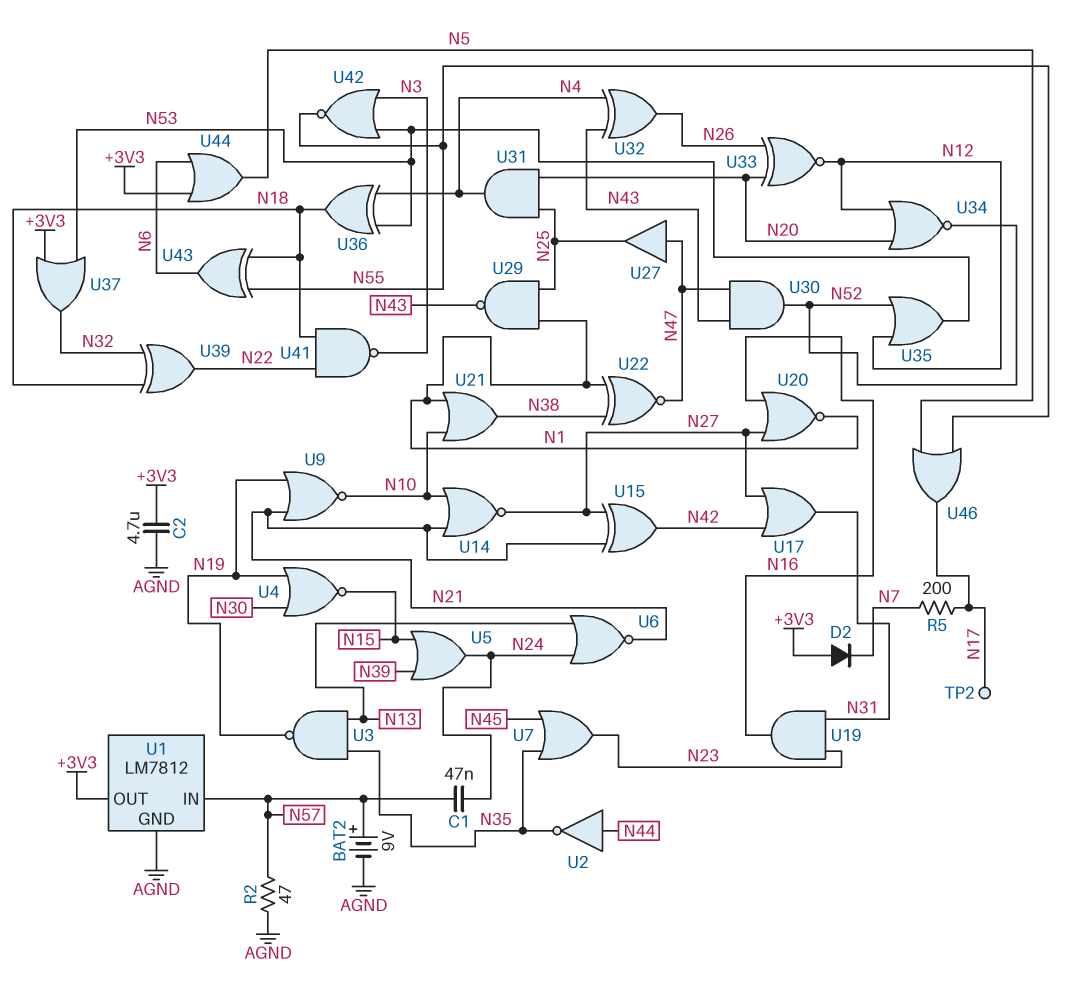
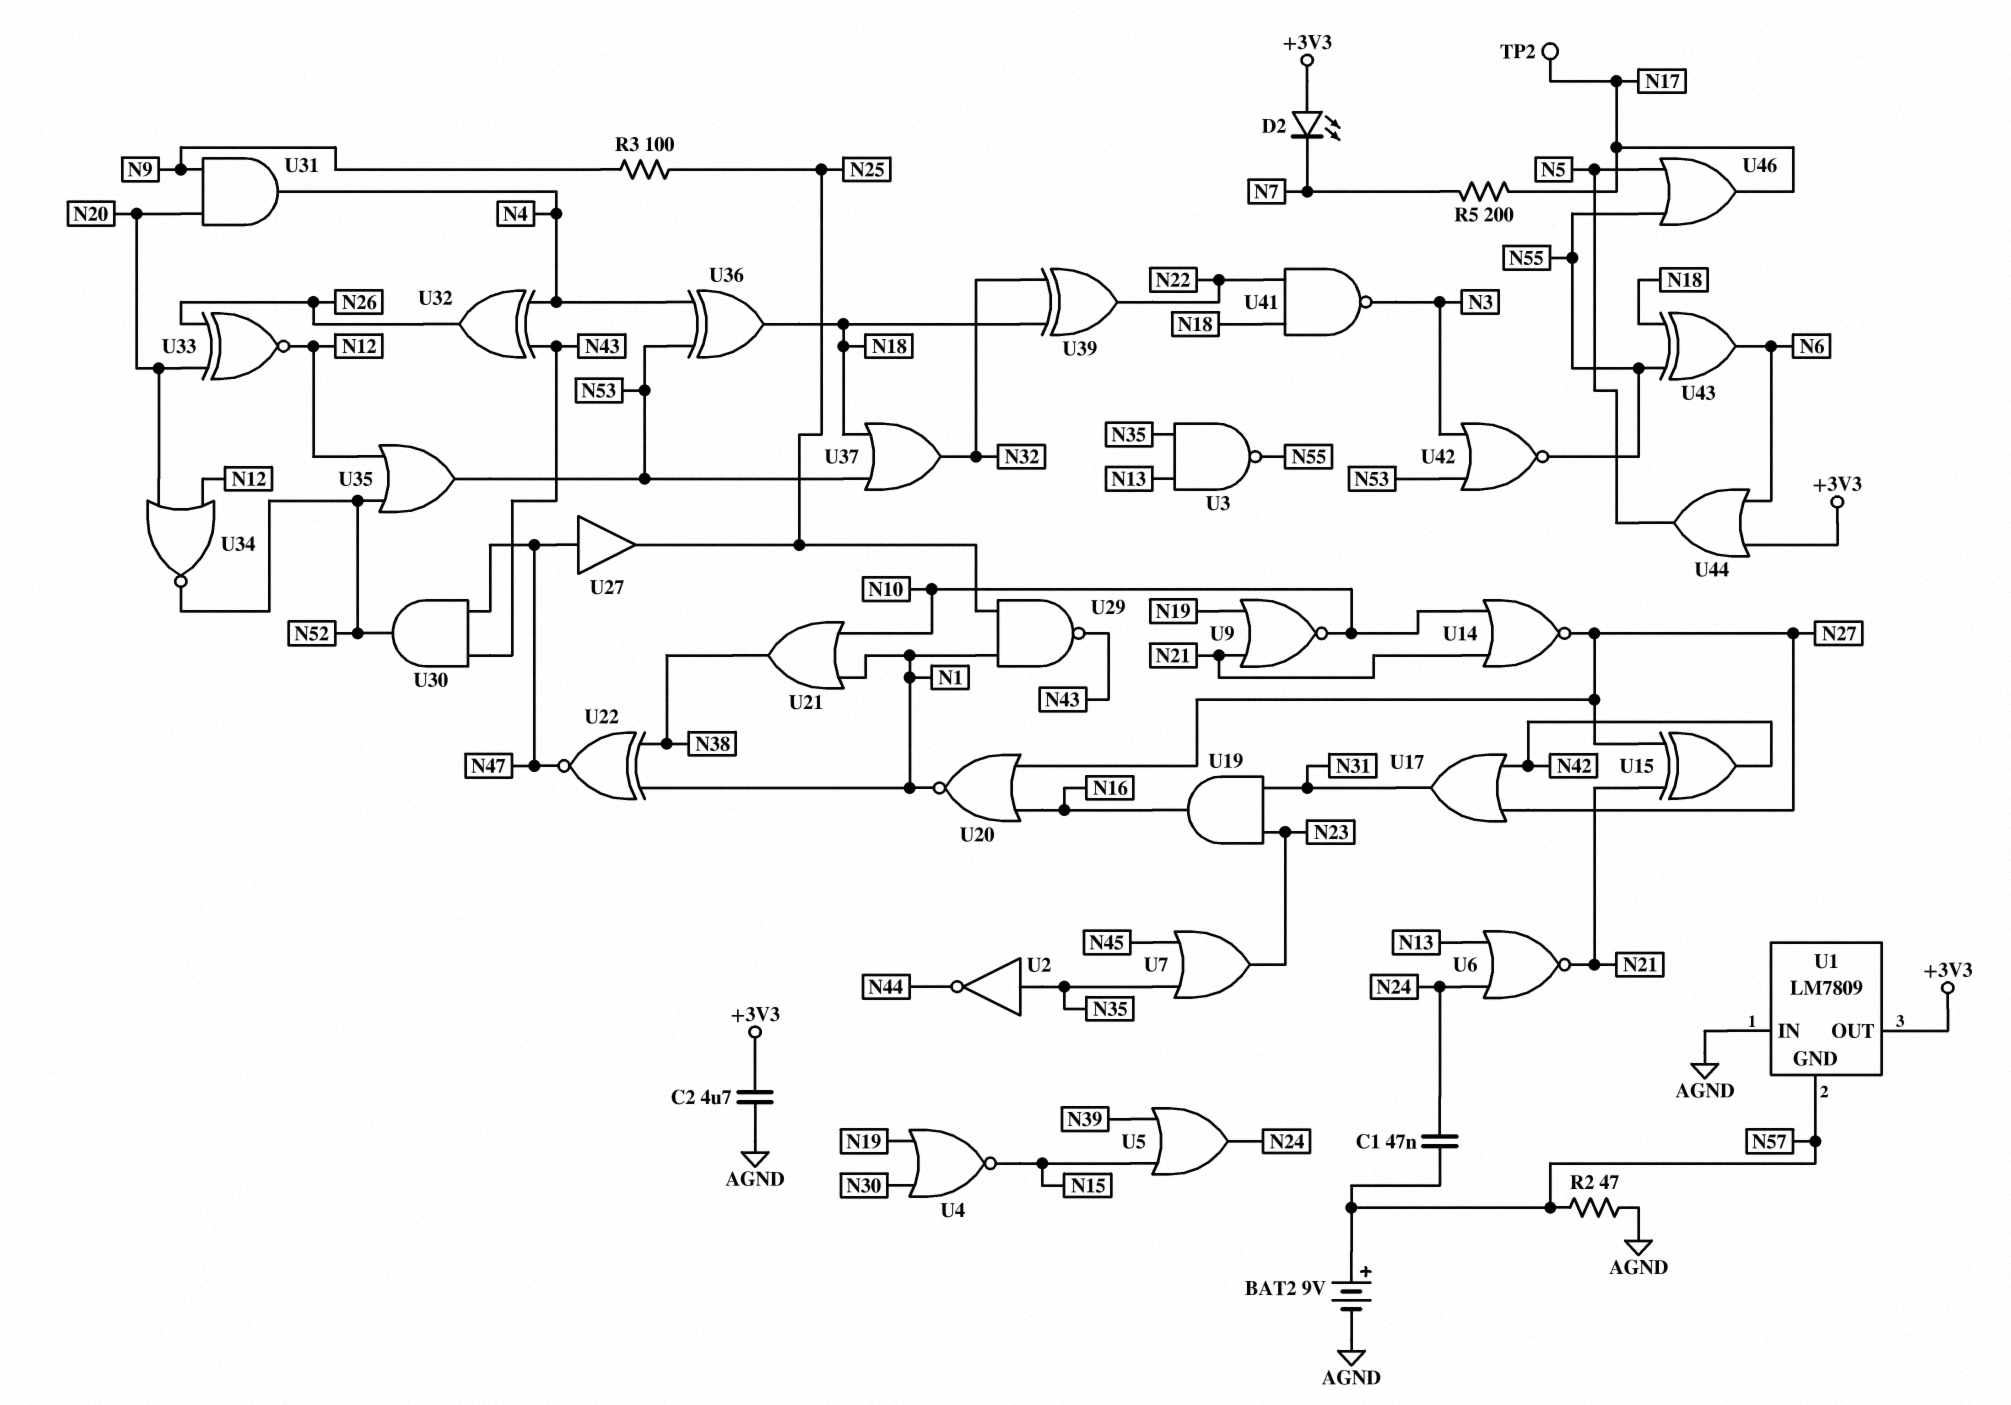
D2: diode (A +3V3, K N7) -> LED (A +3V3, K N7)
R3: none -> 100 (N9, N25)
U1: LM7812 -> LM7809
U1 pin GND: AGND -> N57
U1 pin IN: N57 -> AGND
U2: NOT (in N44, out N35) -> NOT (in N35, out N44)
U3: NAND (in N13, in N35, out N19) -> NAND (in N13, in N35, out N55)
U31: AND (in N20, in N25, out N4) -> AND (in N9, in N20, out N4)
U37: OR (in +3V3, in N53, out N32) -> OR (in N18, in N53, out N32)

